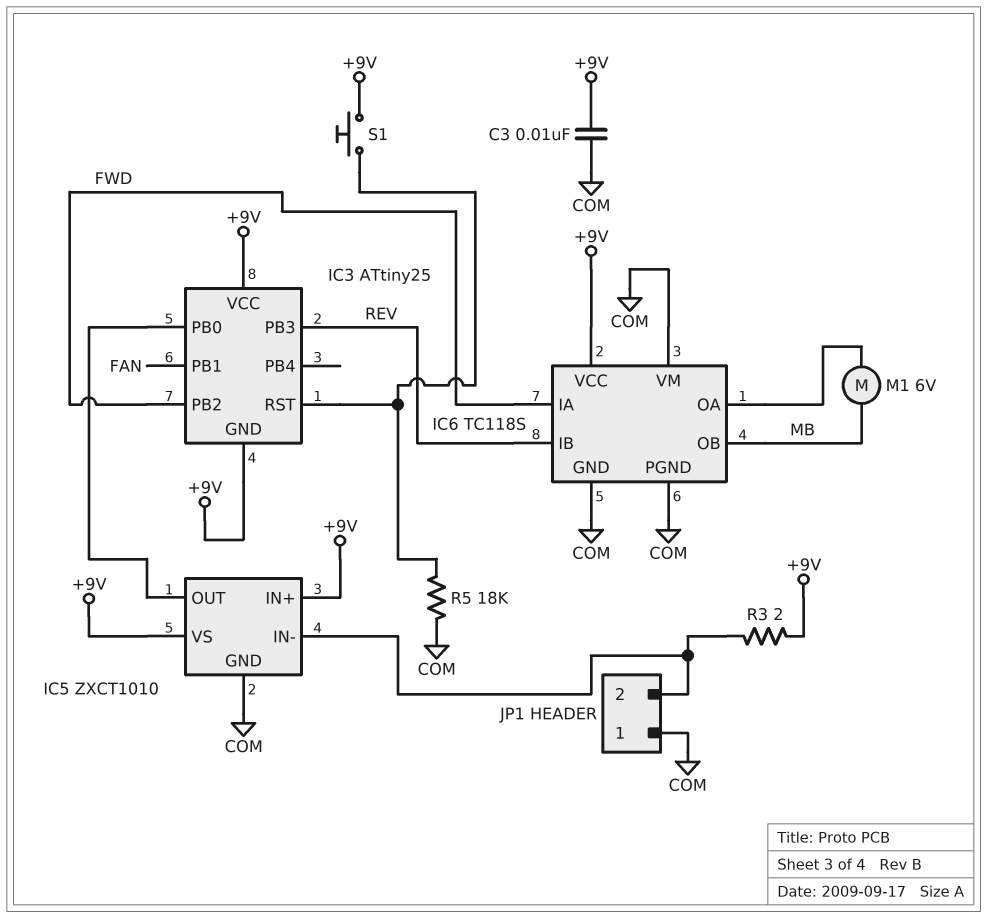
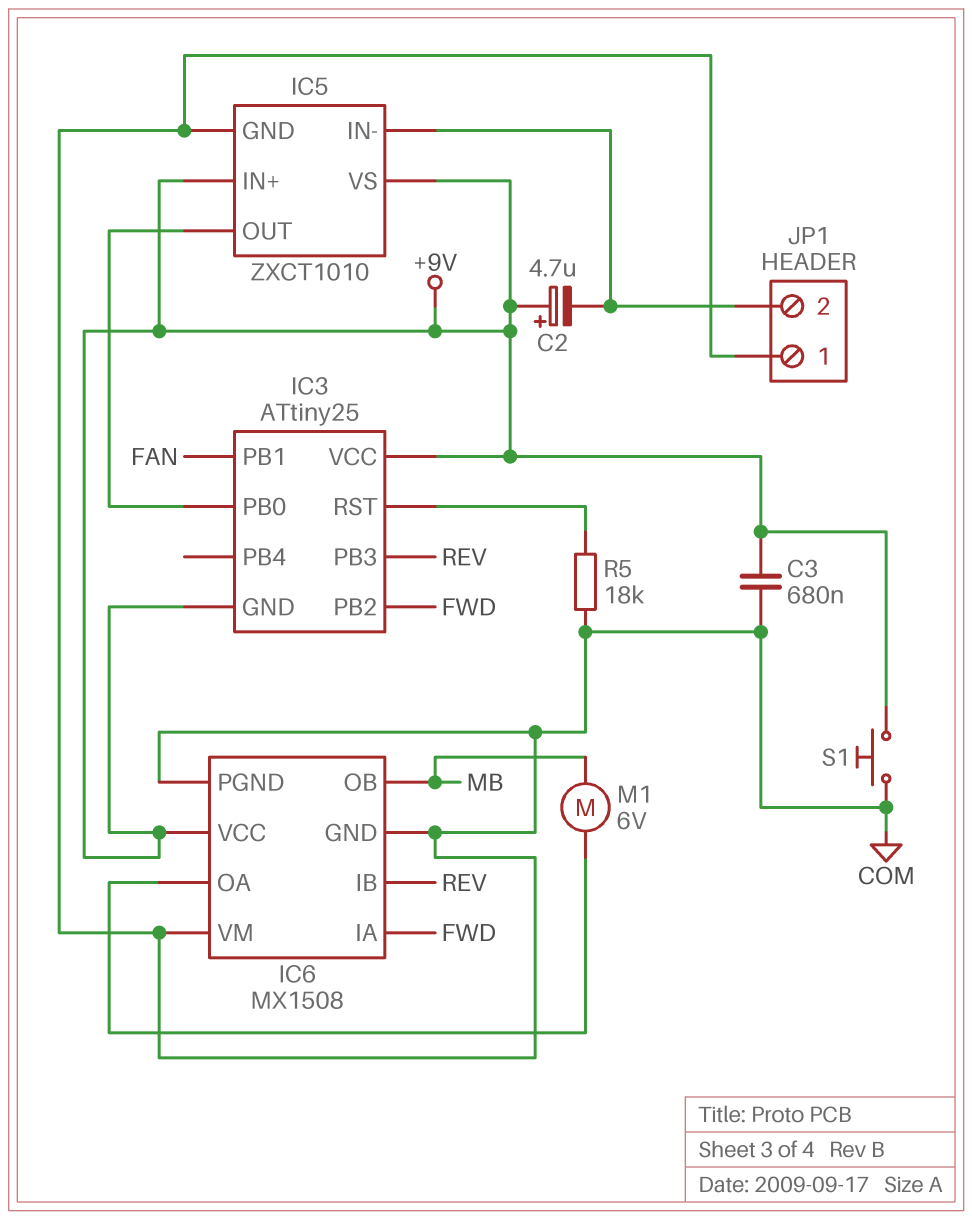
C2: none -> 4.7uF (plus +9V, minus IC5/IN-)
C3: 10nF (+9V, COM) -> 680nF (+9V, COM)
IC6: TC118S -> MX1508
R3: 2 (+9V, IC5/IN-) -> none
S1: button (+9V, IC3/RST) -> button (+9V, COM)

